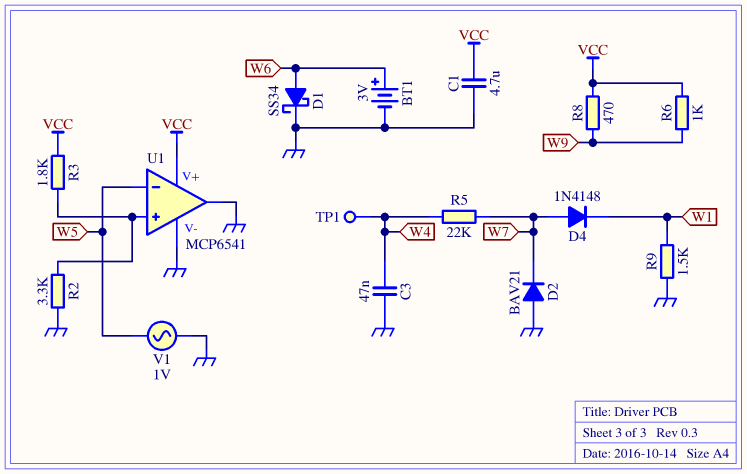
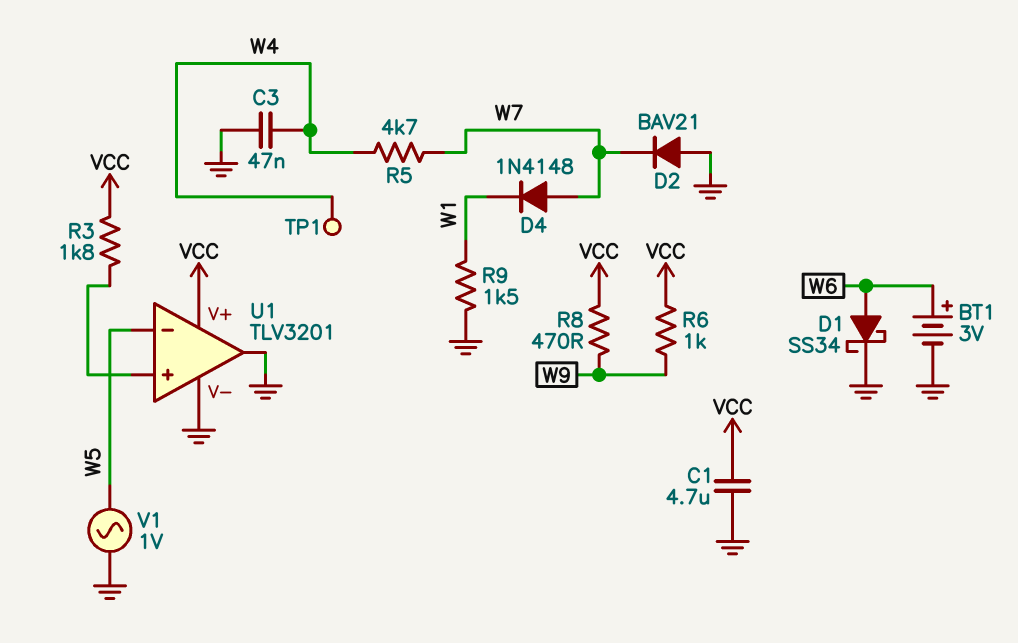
R2: 3.3k (GND, U1/in+) -> none
R5: 22k (W4, W7) -> 4.7k (W4, W7)
U1: MCP6541 -> TLV3201

